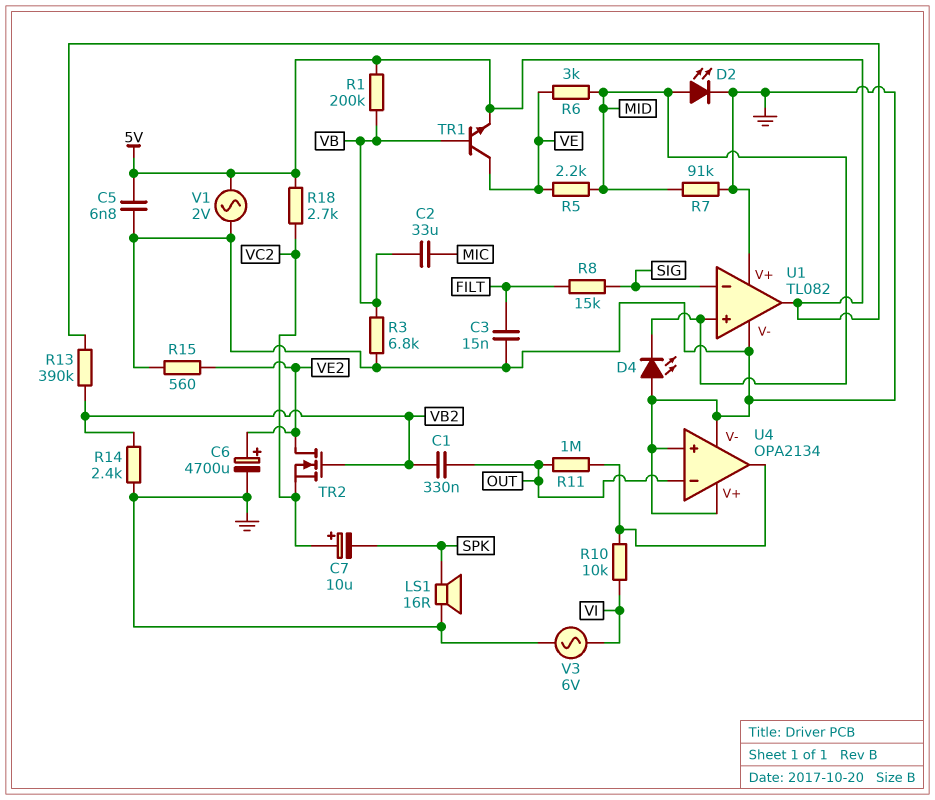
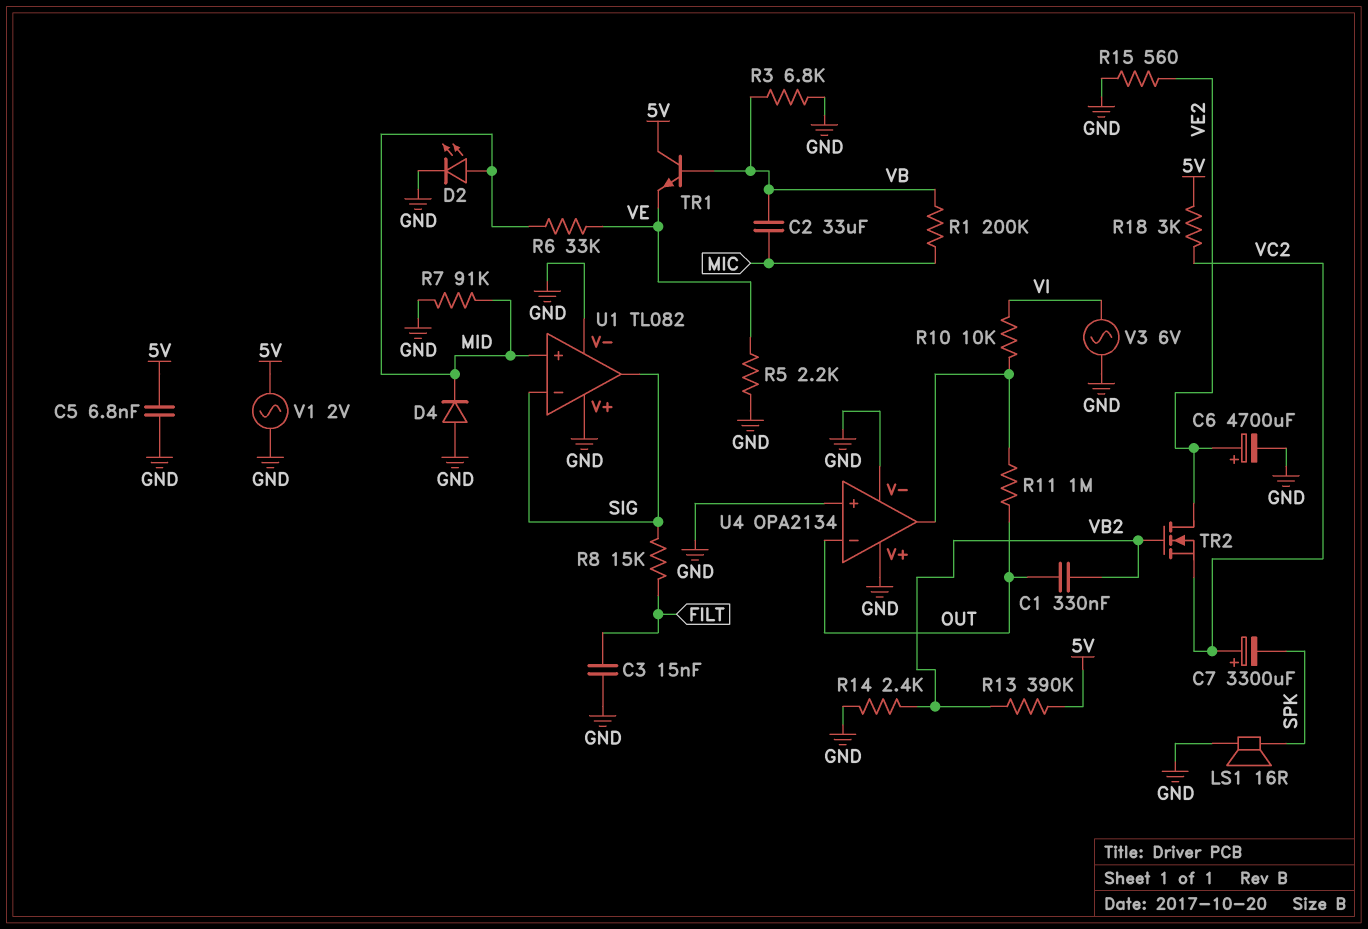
C7: 10uF (plus VC2, minus SPK) -> 3300uF (plus VC2, minus SPK)
D4: LED (A GND, K MID) -> diode (A GND, K MID)
R1: 200k (5V, VB) -> 200k (MIC, VB)
R5: 2.2k (MID, VE) -> 2.2k (GND, VE)
R6: 3k (MID, VE) -> 33k (MID, VE)
R18: 2.7k (5V, VC2) -> 3k (5V, VC2)
TR1: NPN (B VB, C VE, E 5V) -> NPN (B VB, C 5V, E VE)
U1 pin out: 5V -> SIG

